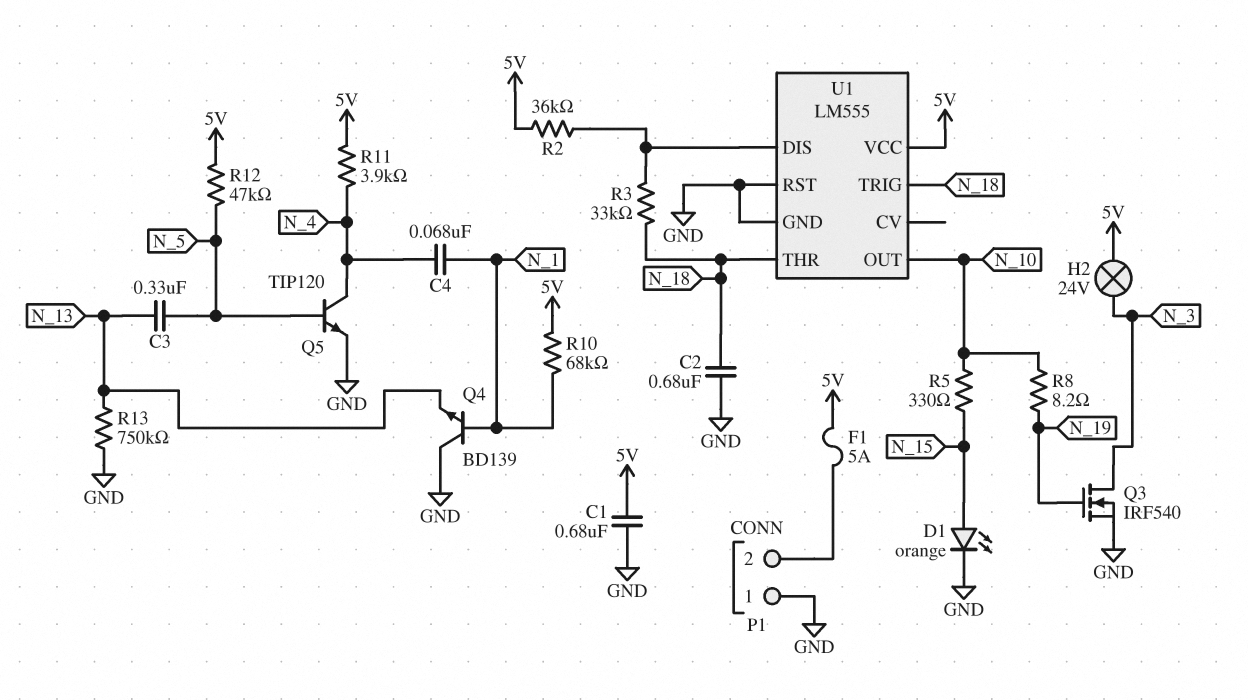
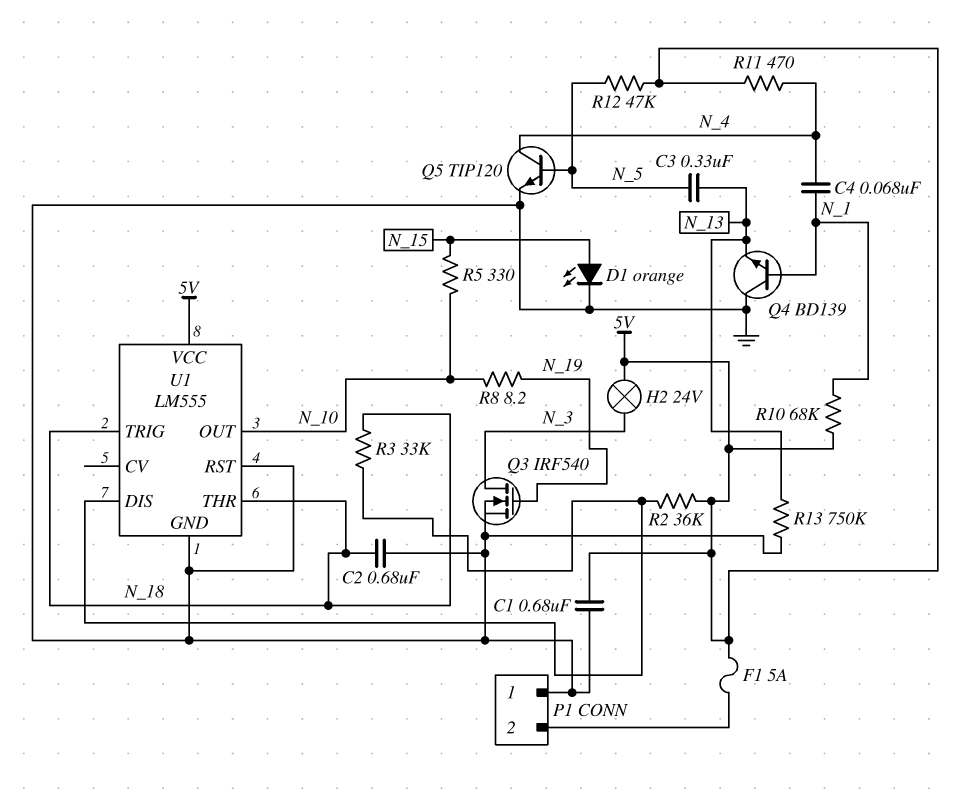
R11: 3.9k (5V, N_4) -> 470 (5V, N_4)

